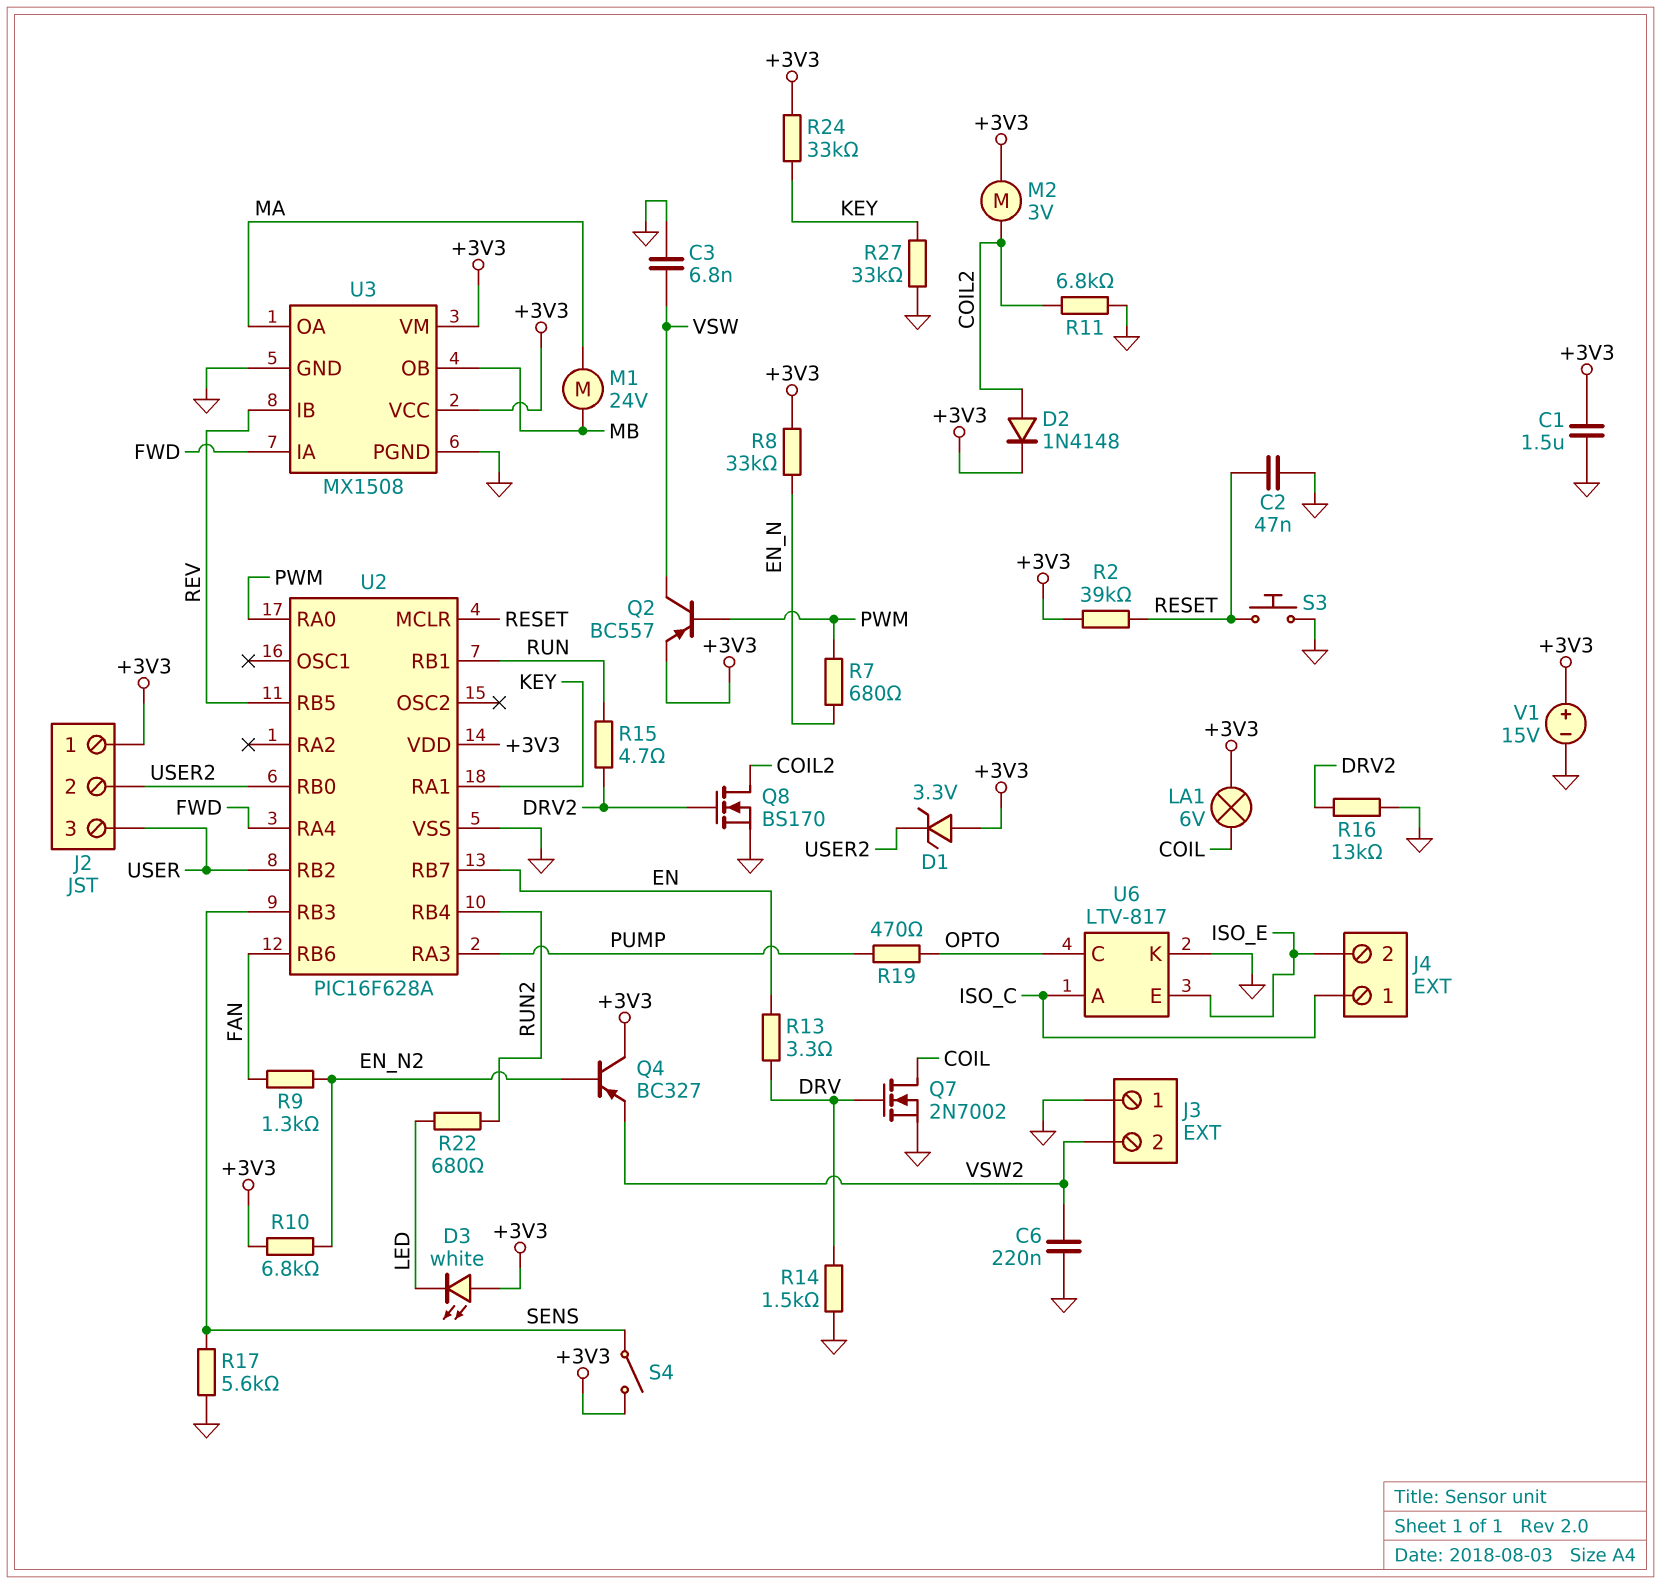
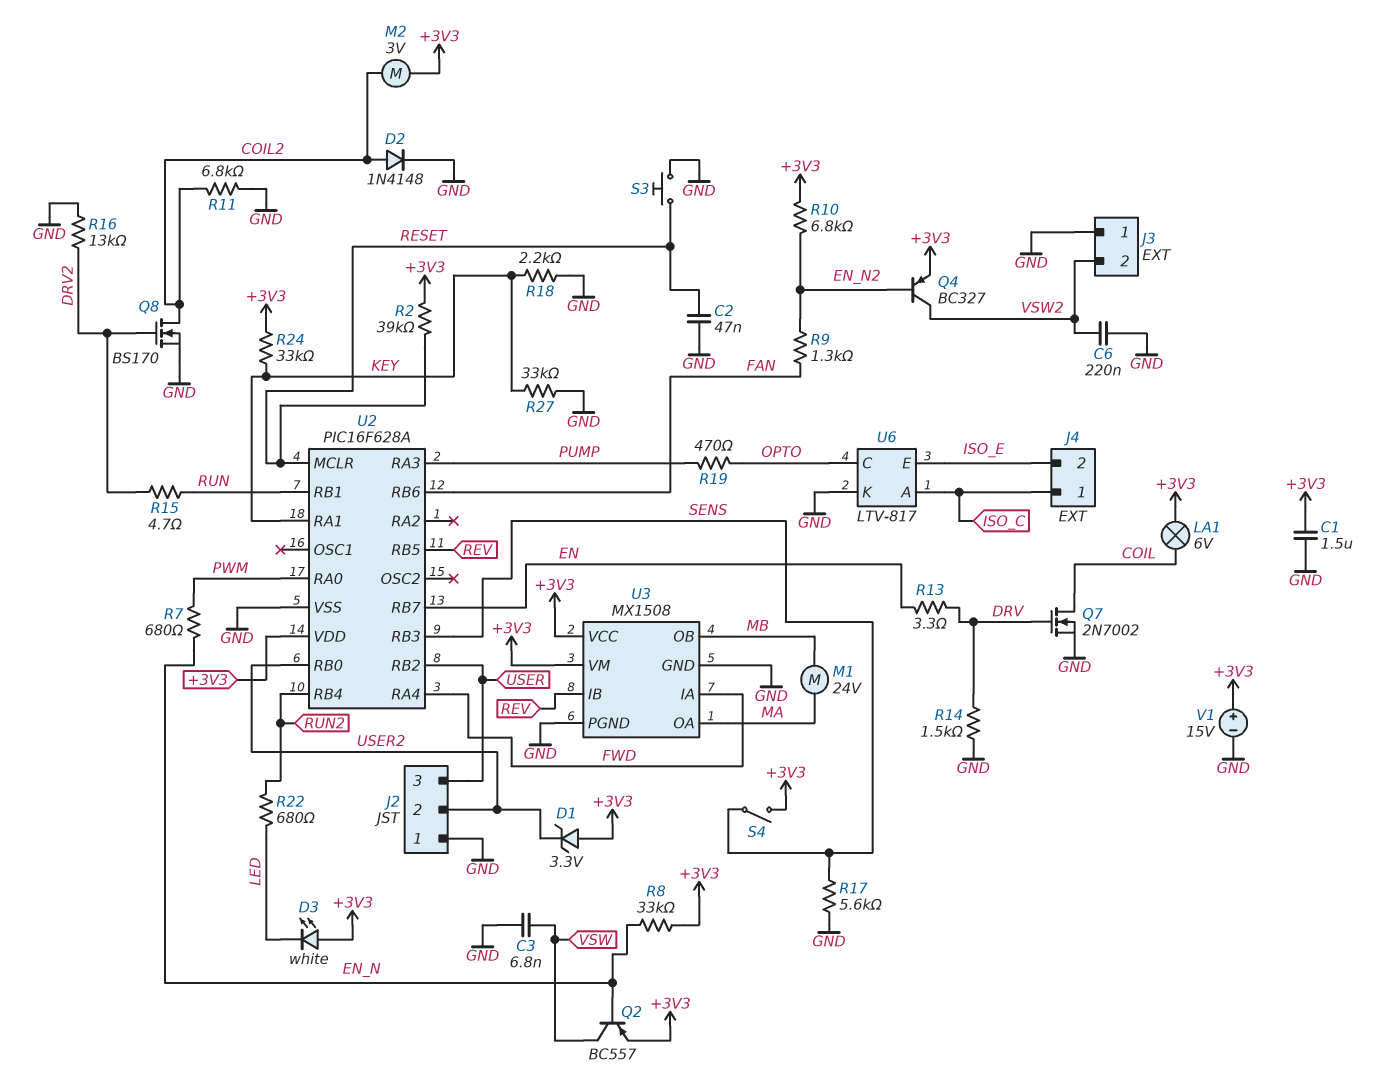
D2: diode 1N4148 (A COIL2, K +3V3) -> diode 1N4148 (A COIL2, K GND)
J2 pin 1: +3V3 -> GND
Q2: PNP BC557 (B PWM, C VSW, E +3V3) -> PNP BC557 (B EN_N, C VSW, E +3V3)
Q4: PNP BC327 (B EN_N2, C +3V3, E VSW2) -> PNP BC327 (B EN_N2, C VSW2, E +3V3)
R18: none -> 2.2k (GND, KEY)

